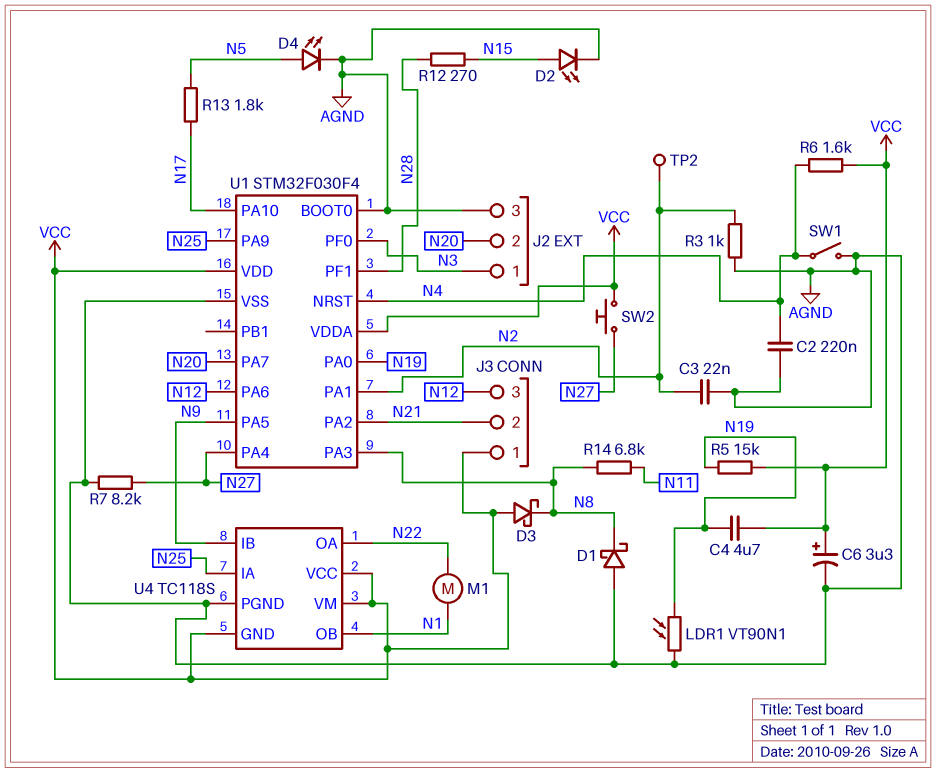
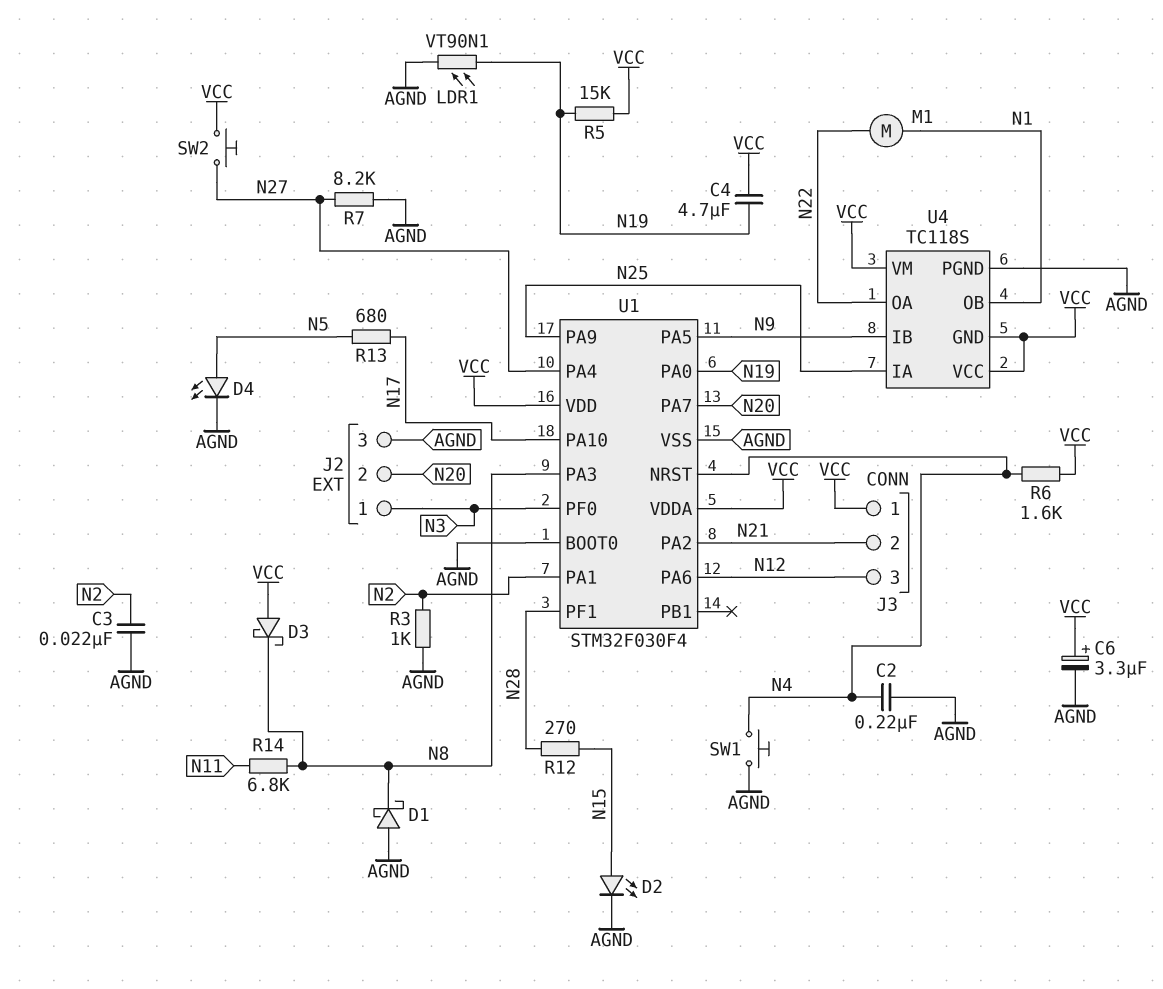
R13: 1.8k (N5, N17) -> 680 (N5, N17)
SW1: switch (AGND, N4) -> button (AGND, N4)
TP2: test point (N2) -> none

